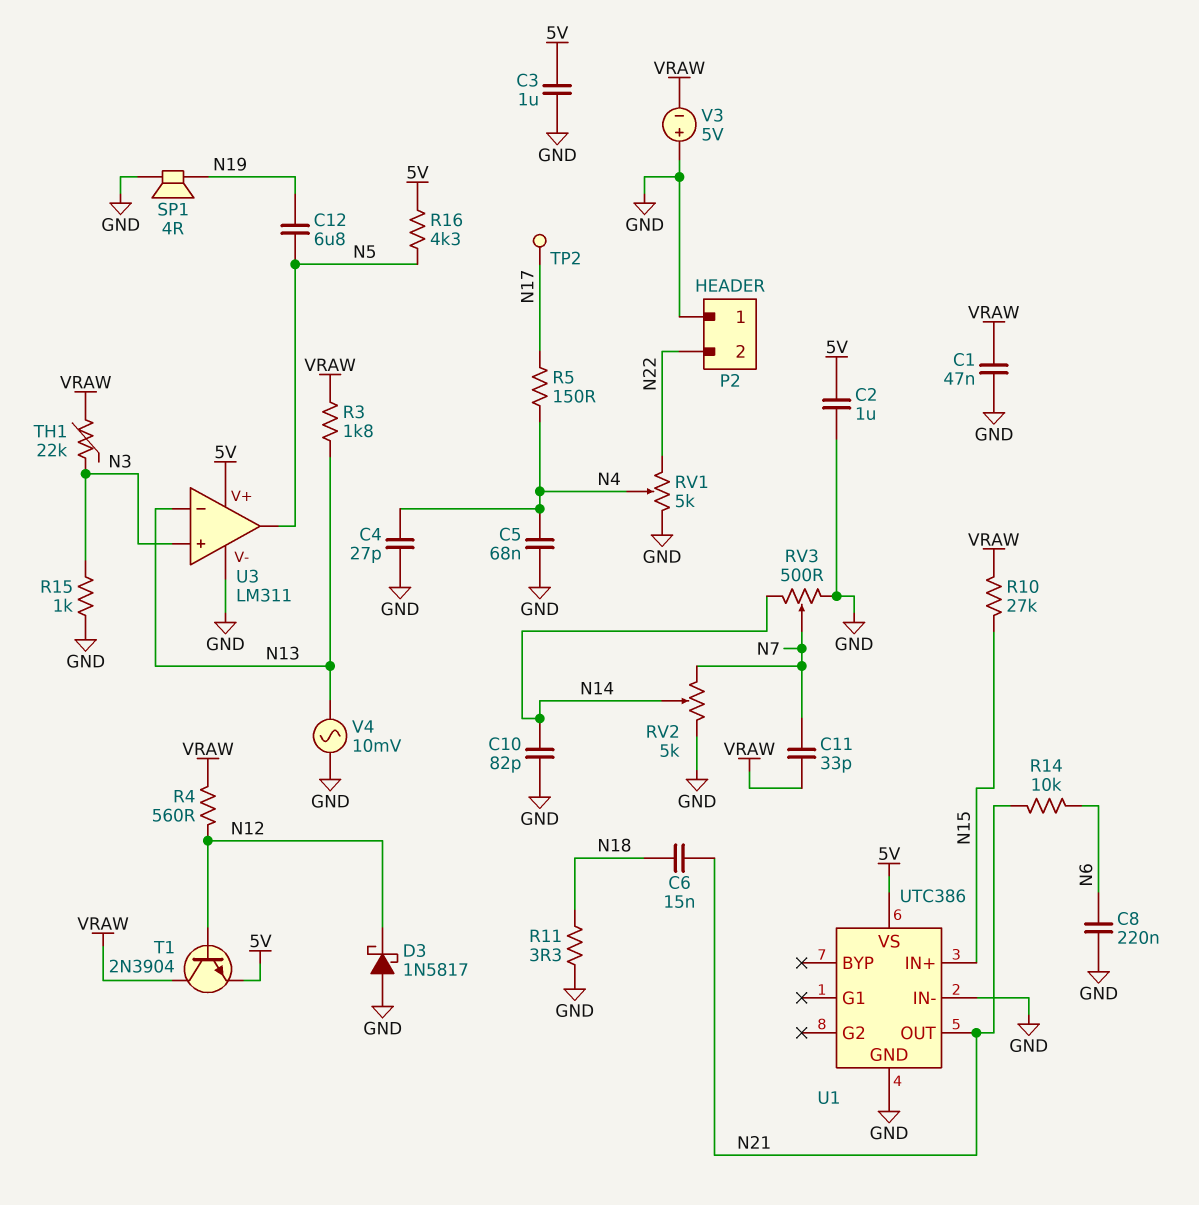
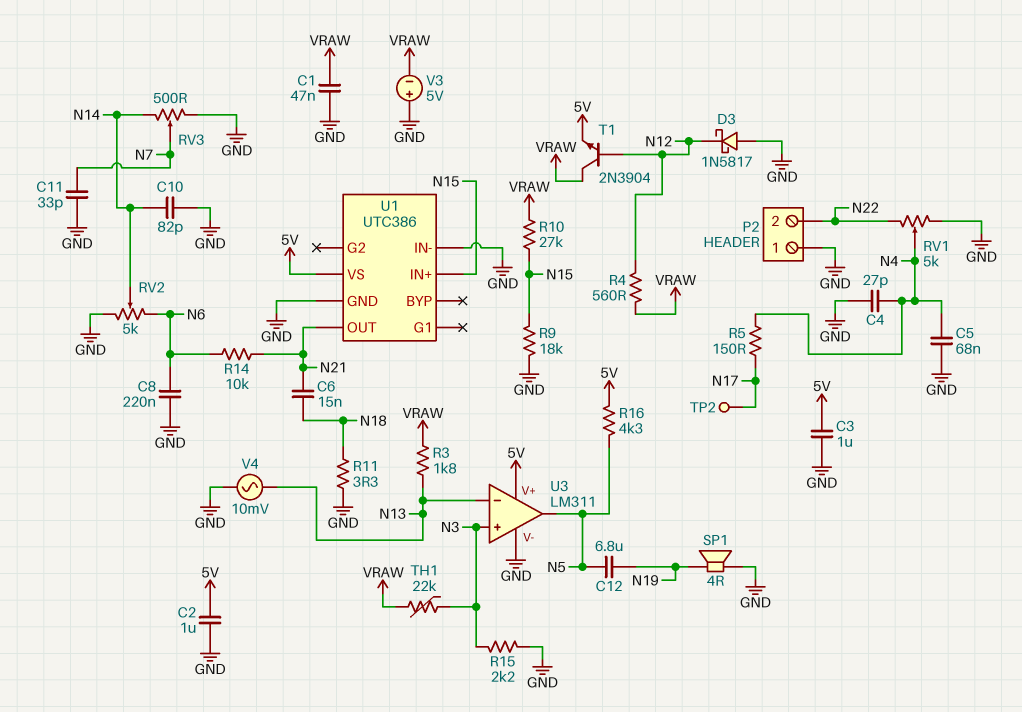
C11: 33pF (N7, VRAW) -> 33pF (GND, N7)
R9: none -> 18k (GND, N15)
R15: 1k (GND, N3) -> 2.2k (GND, N3)
RV2: 5k (GND, N7, wiper N14) -> 5k (GND, N6, wiper N14)

